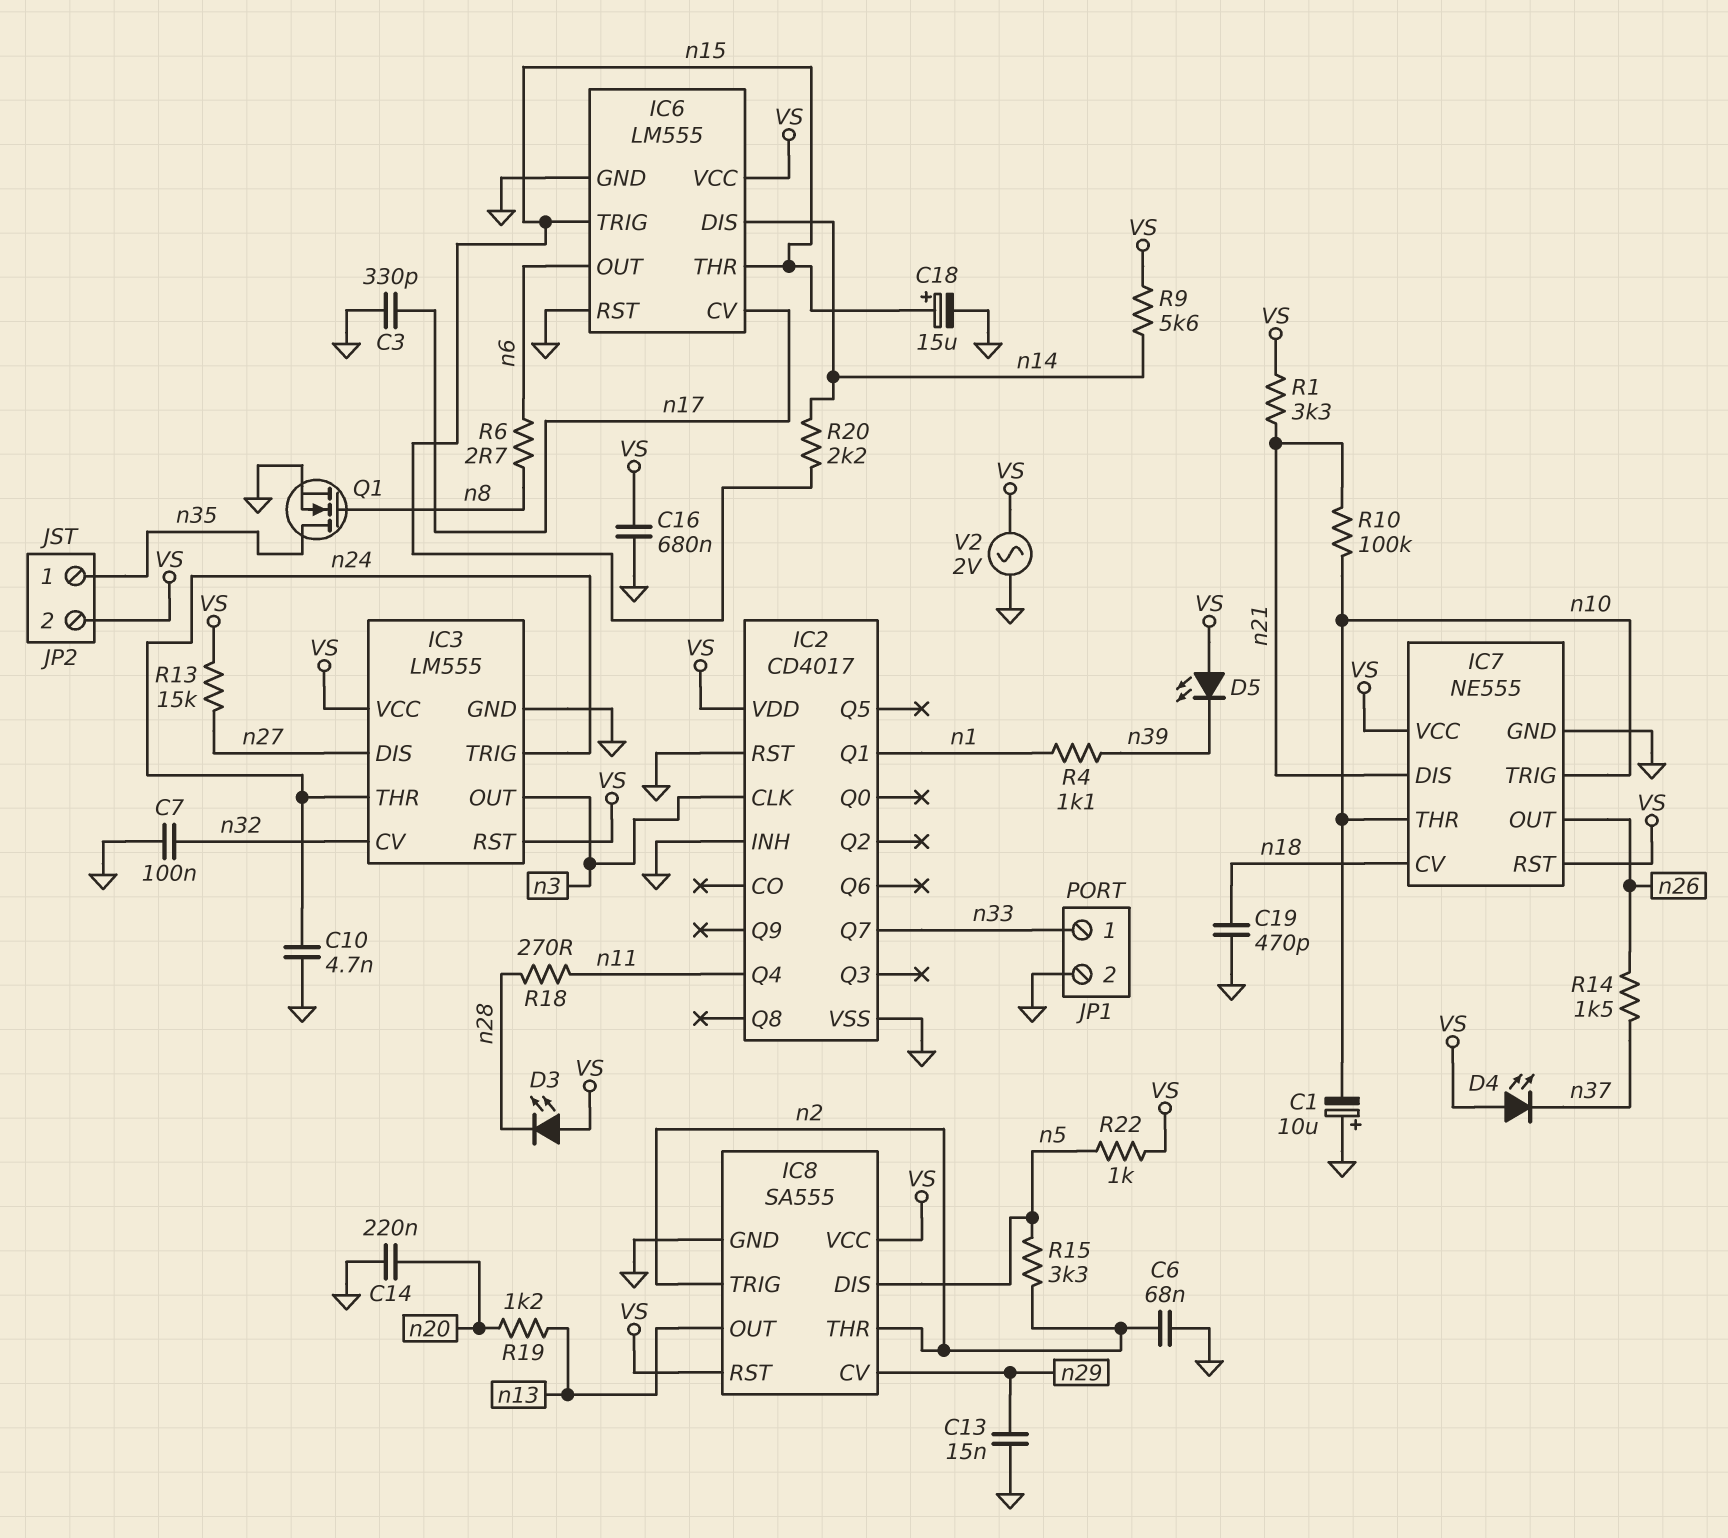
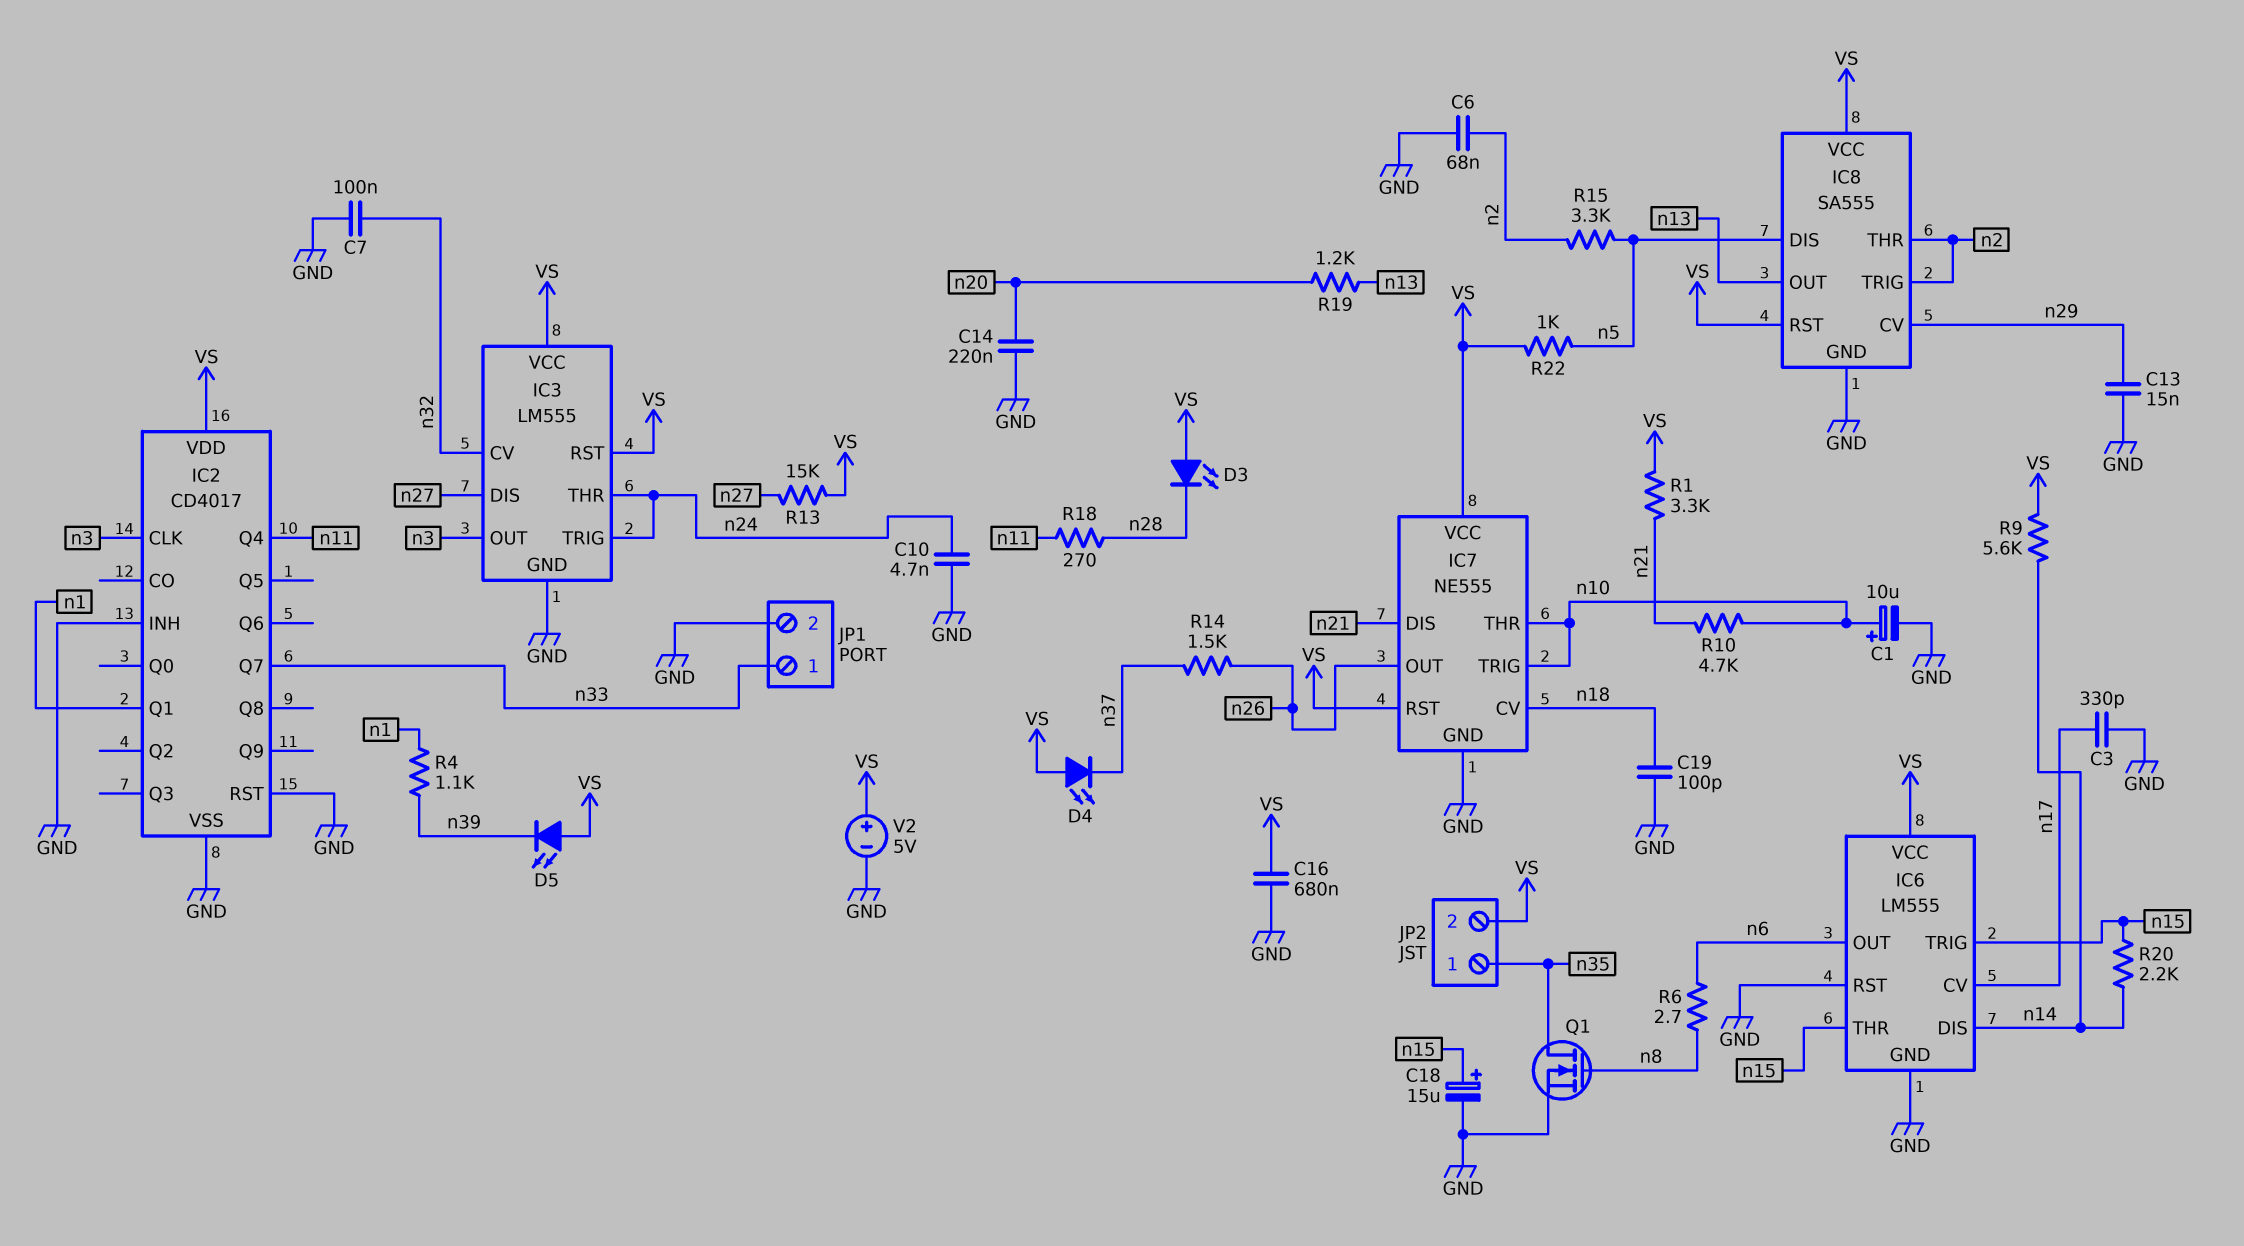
C1: 10uF (plus GND, minus n10) -> 10uF (plus n10, minus GND)
C19: 470pF (GND, n18) -> 100pF (GND, n18)
R10: 100k (n10, n21) -> 4.7k (n10, n21)
V2: AC 2V (GND, VS) -> 5V (plus VS, minus GND)

